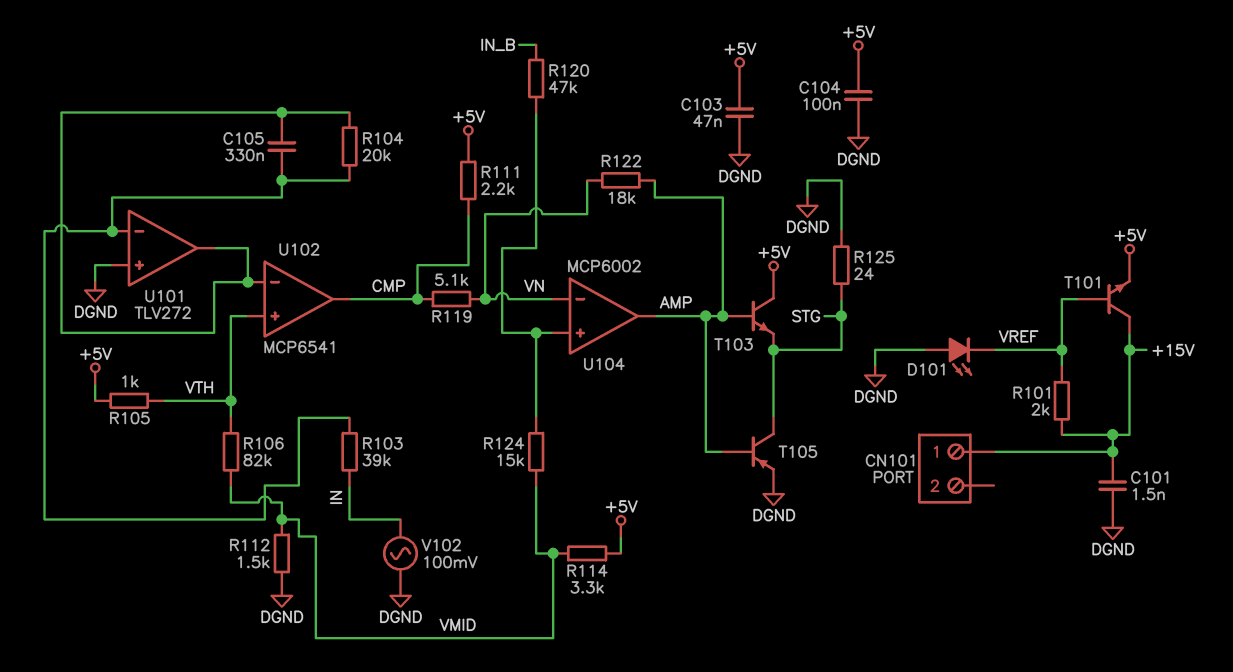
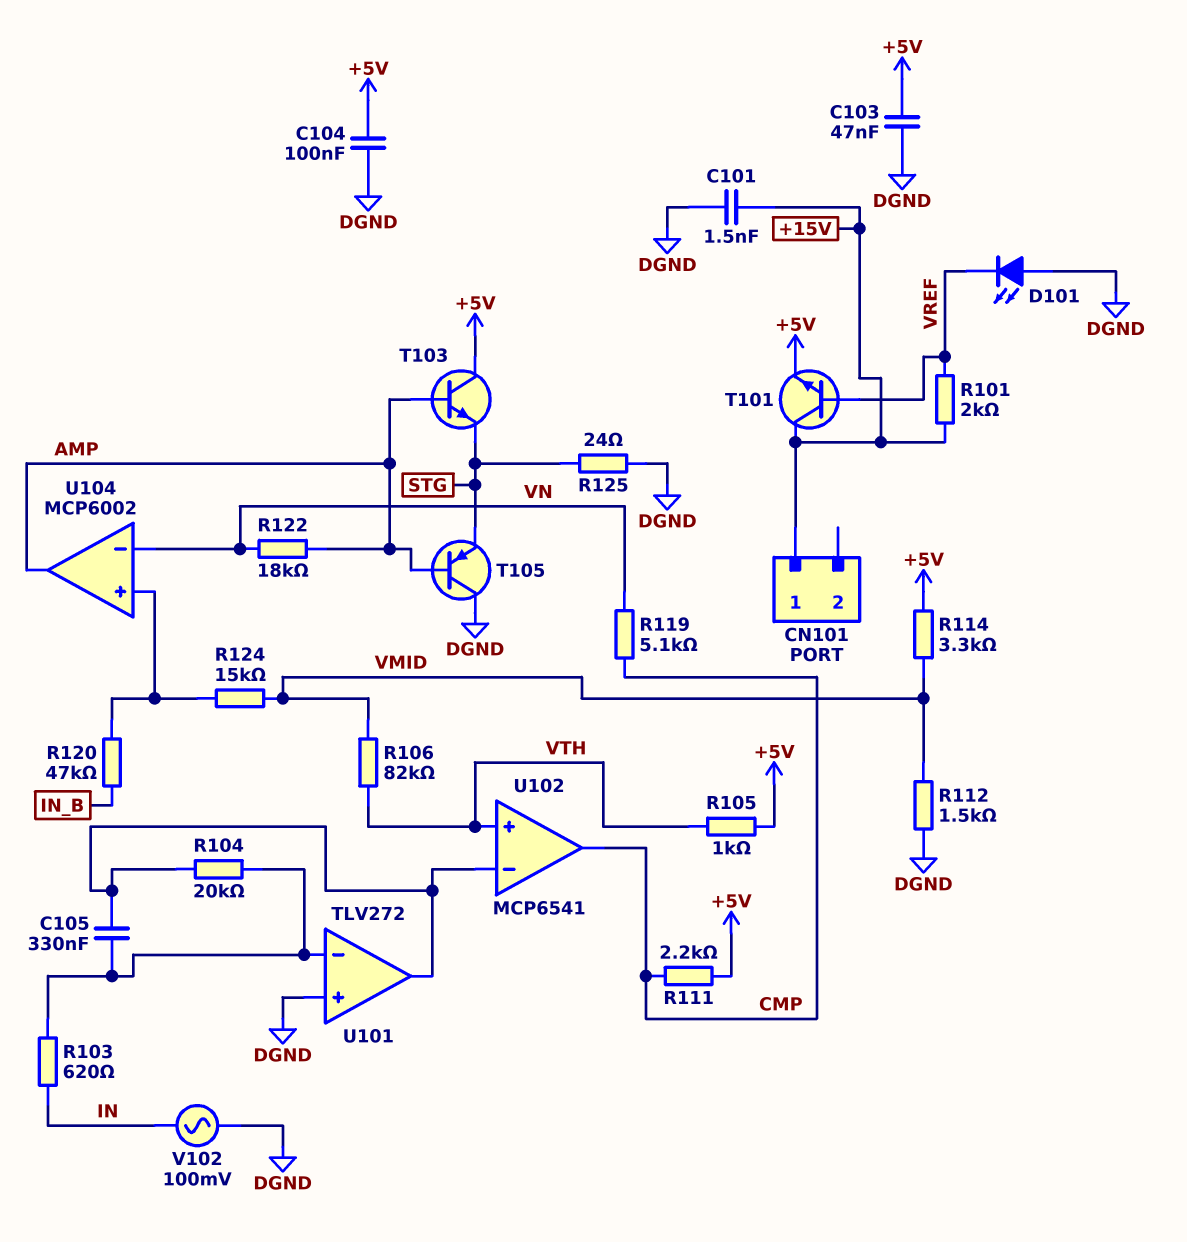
R103: 39k (IN, U101/in-) -> 620 (IN, U101/in-)
T105: PNP (B AMP, C STG, E DGND) -> PNP (B AMP, C DGND, E STG)

